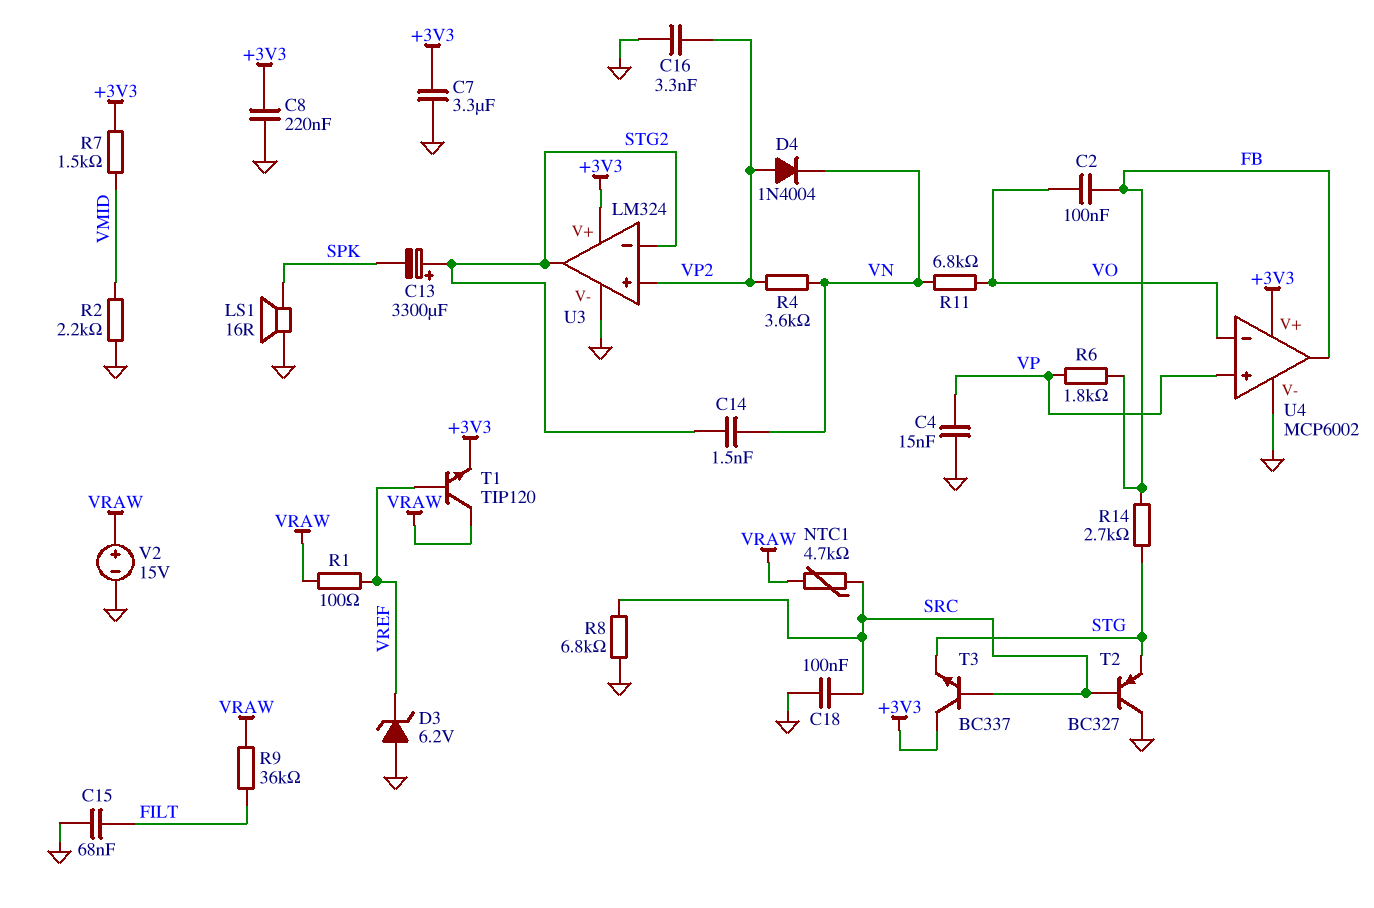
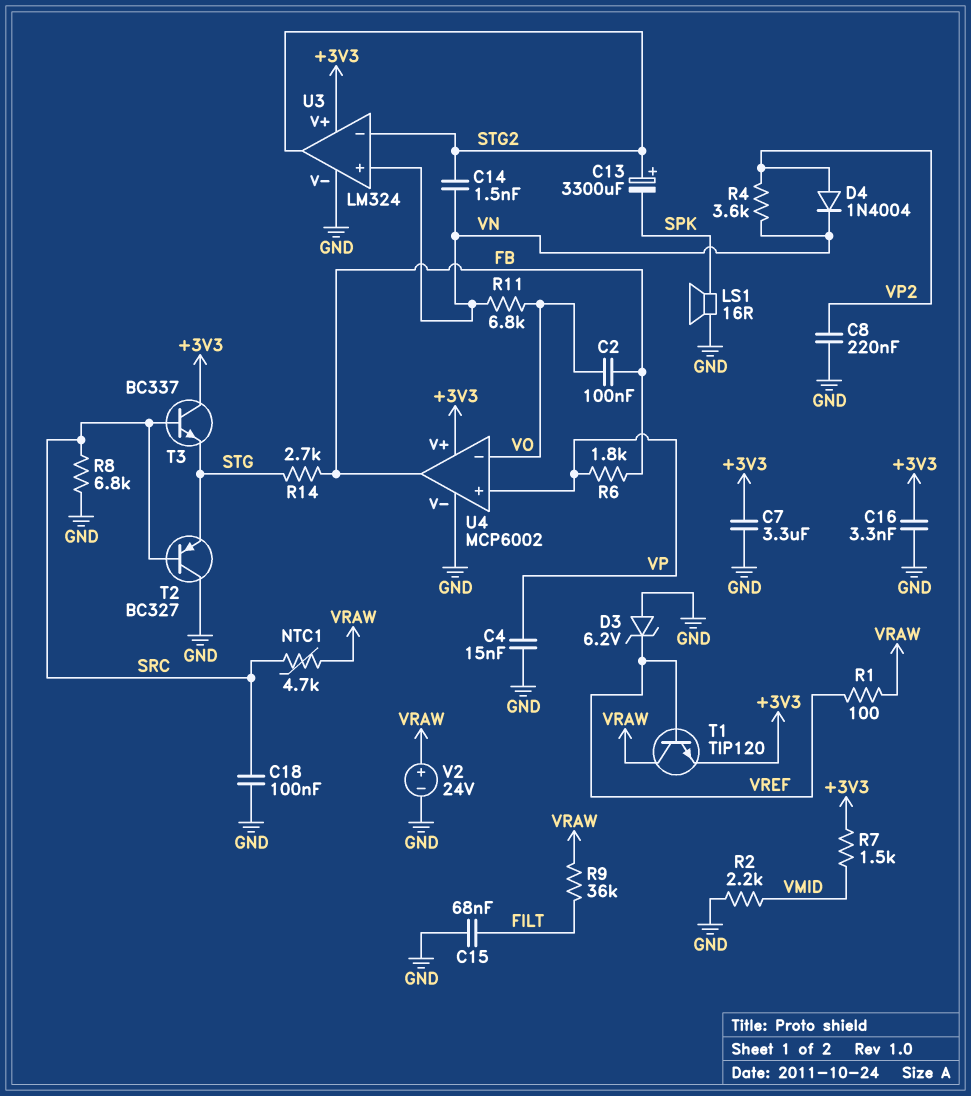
C8: 220nF (+3V3, GND) -> 220nF (GND, VP2)
C16: 3.3nF (GND, VP2) -> 3.3nF (+3V3, GND)
U3 pin in+: VP2 -> VN
V2: 15V (plus VRAW, minus GND) -> 24V (plus VRAW, minus GND)

